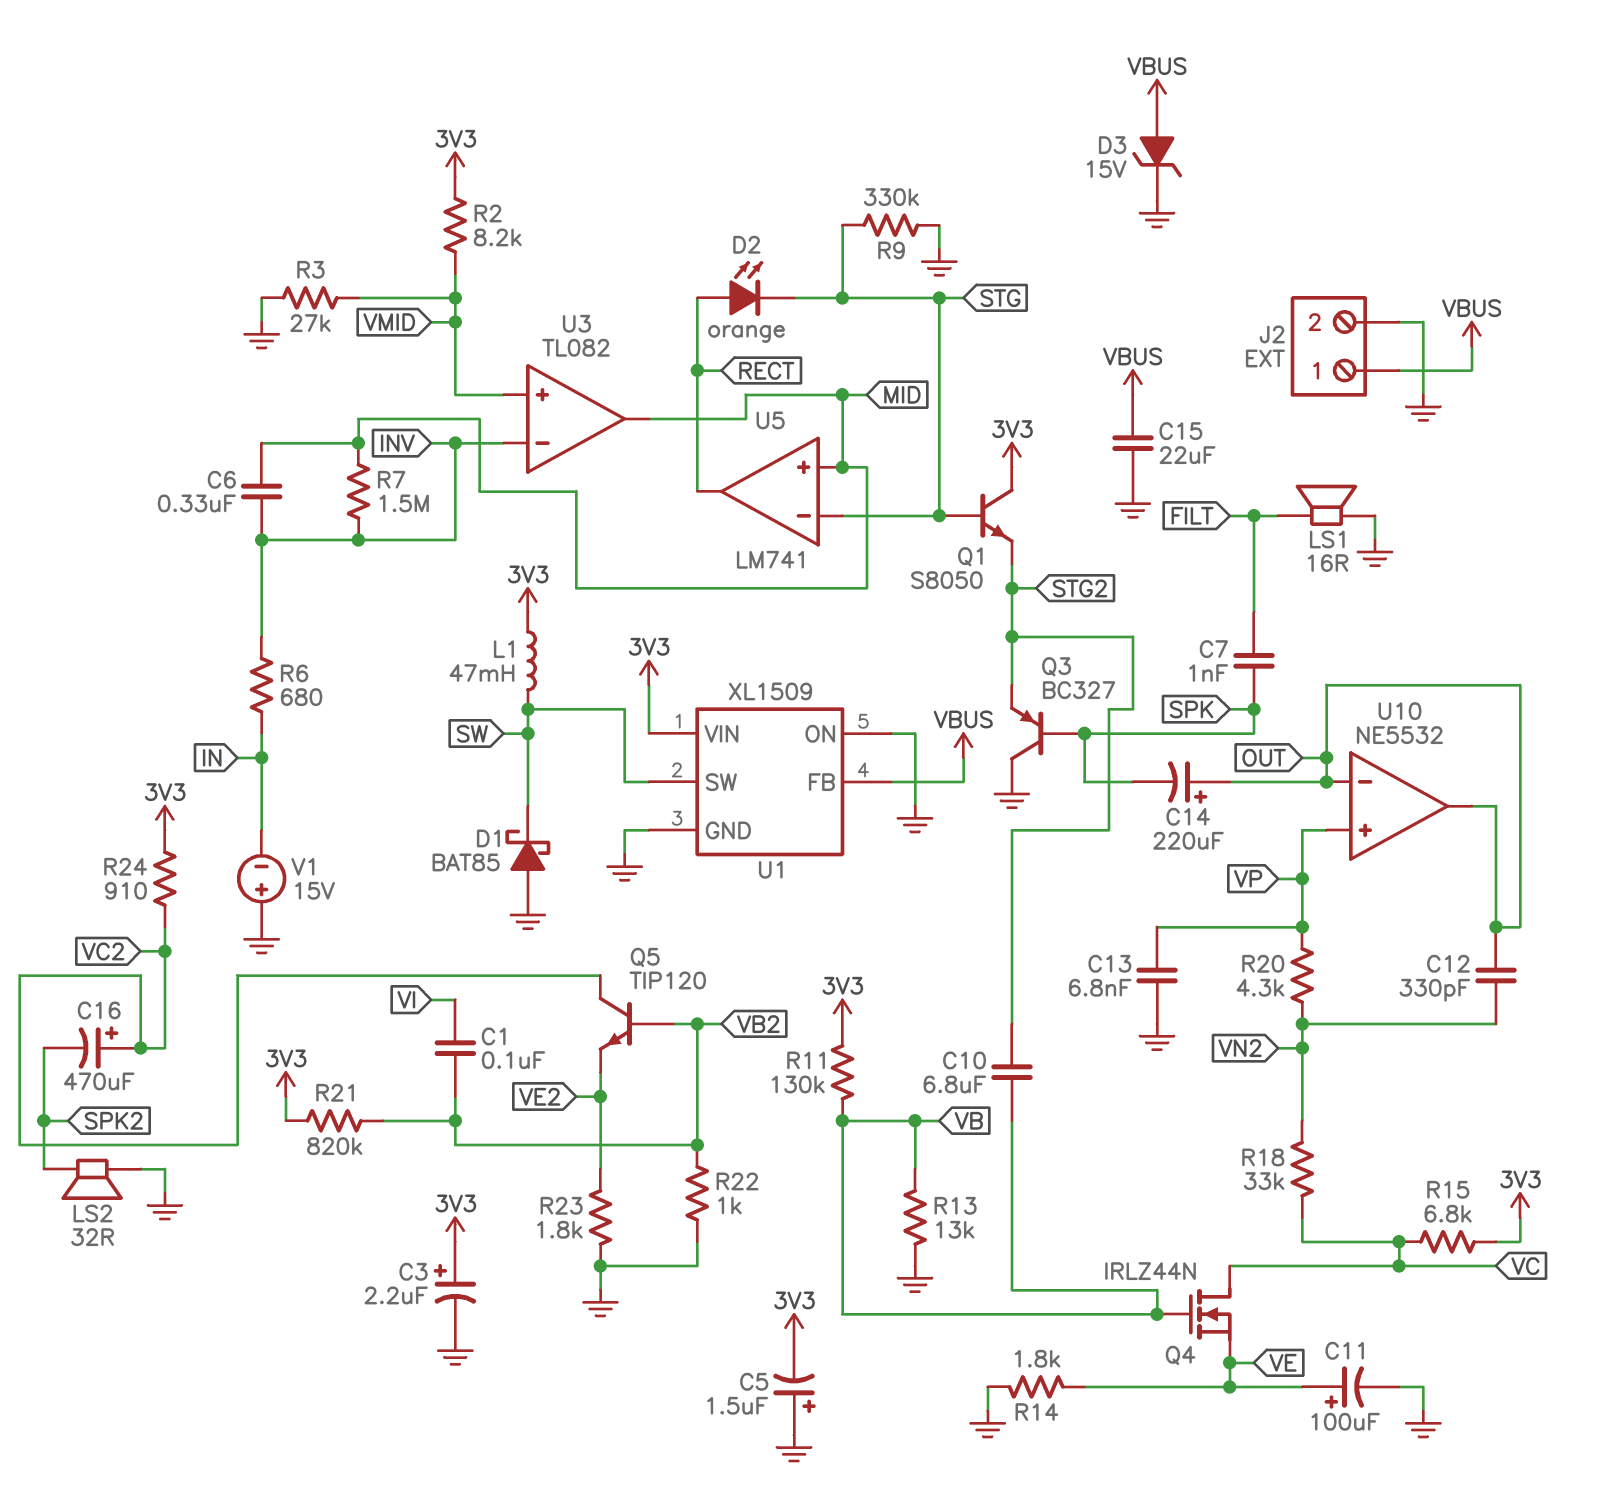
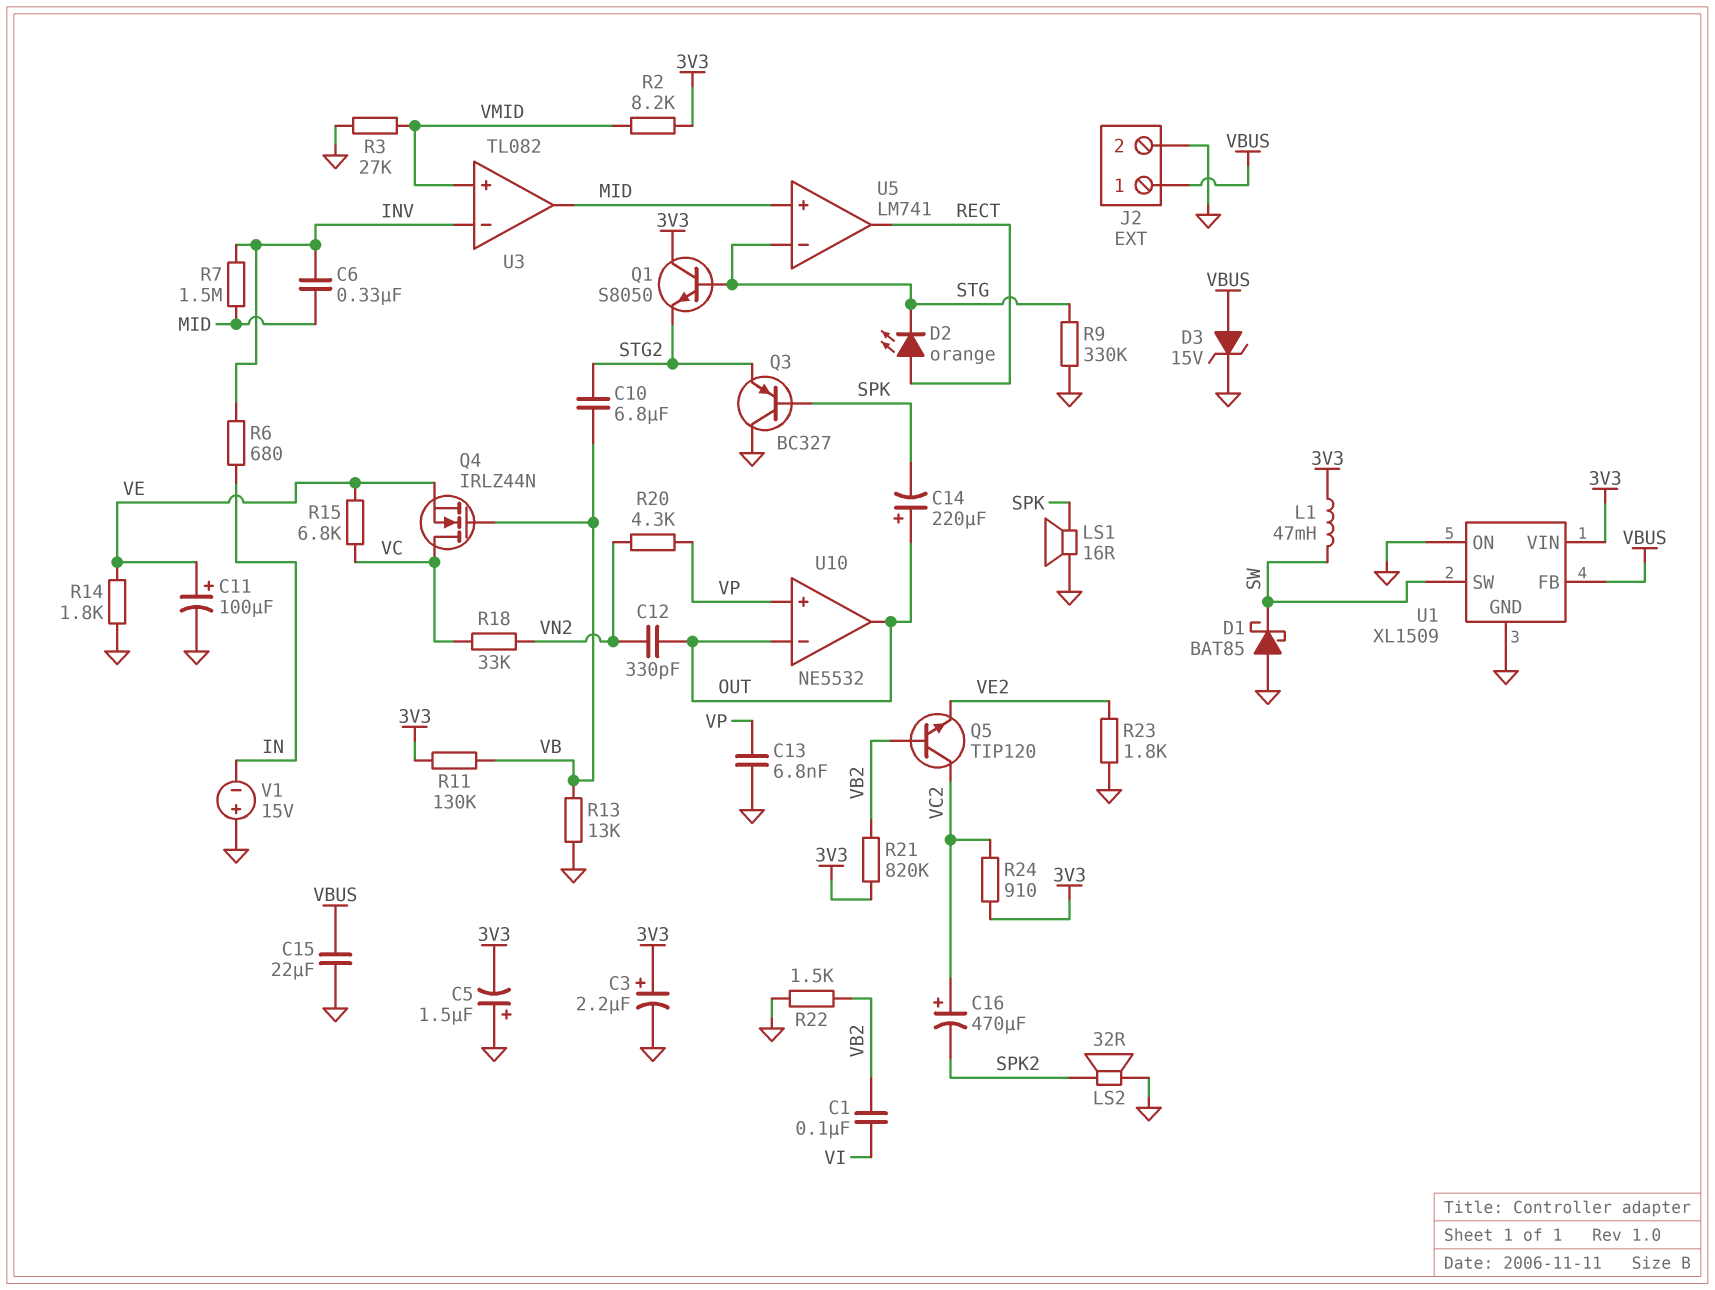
C7: 1nF (FILT, SPK) -> none
LS1: speaker 16R (FILT, GND) -> speaker 16R (GND, SPK)
R15: 6.8k (3V3, VC) -> 6.8k (VC, VE)
R22: 1k (GND, VB2) -> 1.5k (GND, VB2)

